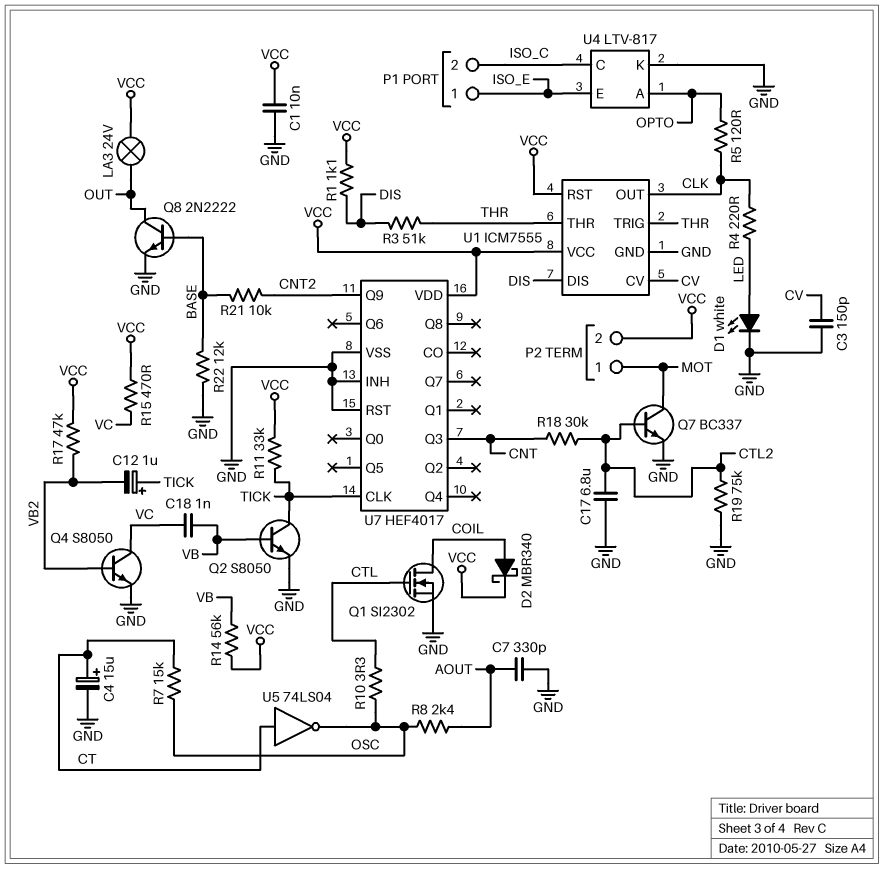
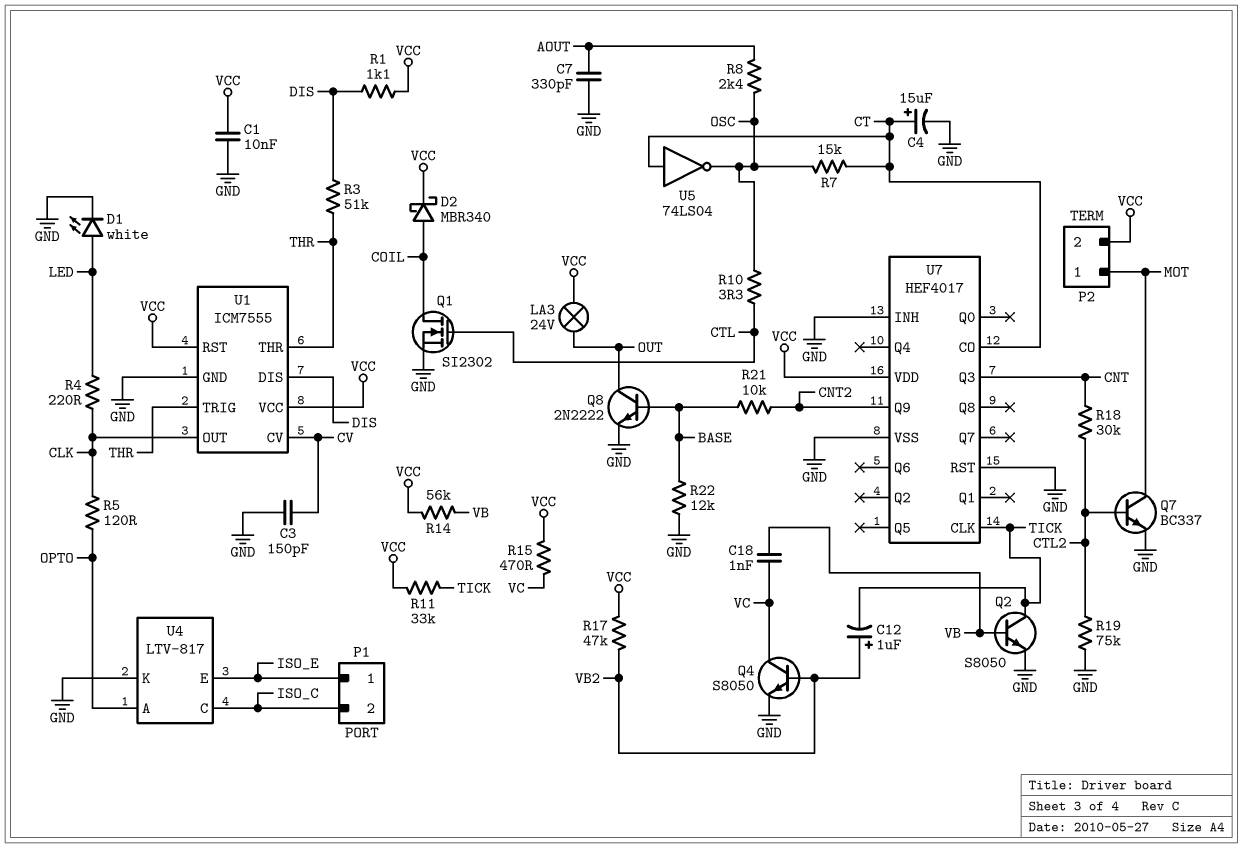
C12: 1uF (plus TICK, minus VB2) -> 1uF (plus VB2, minus TICK)
C17: 6.8uF (CTL2, GND) -> none
U7 pin CO: none -> CT

